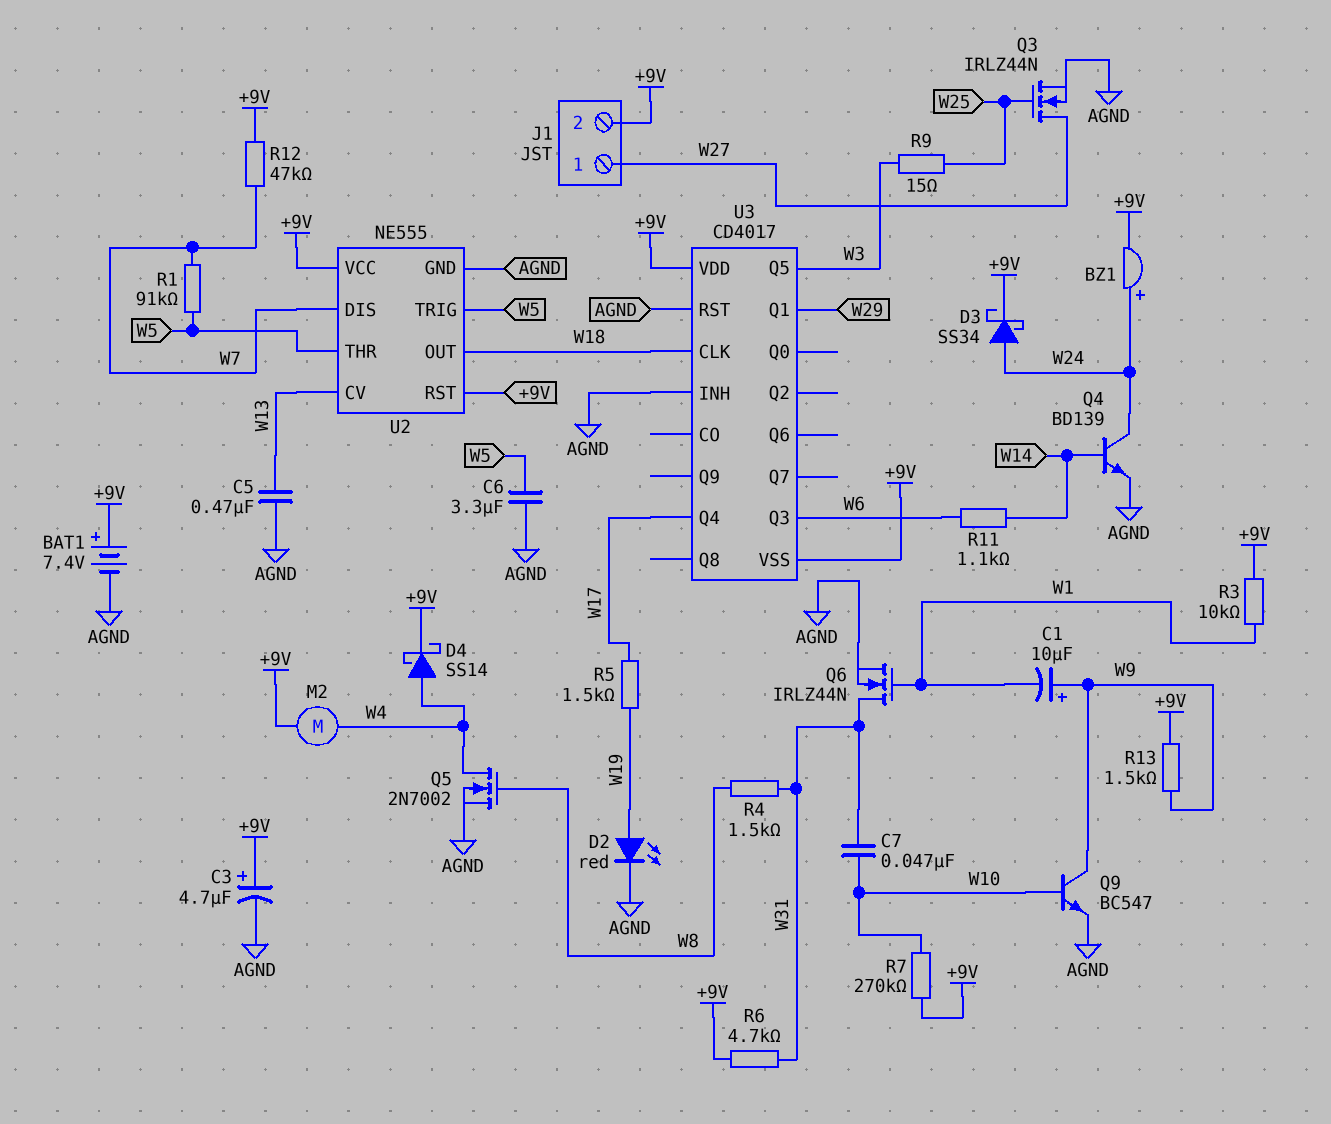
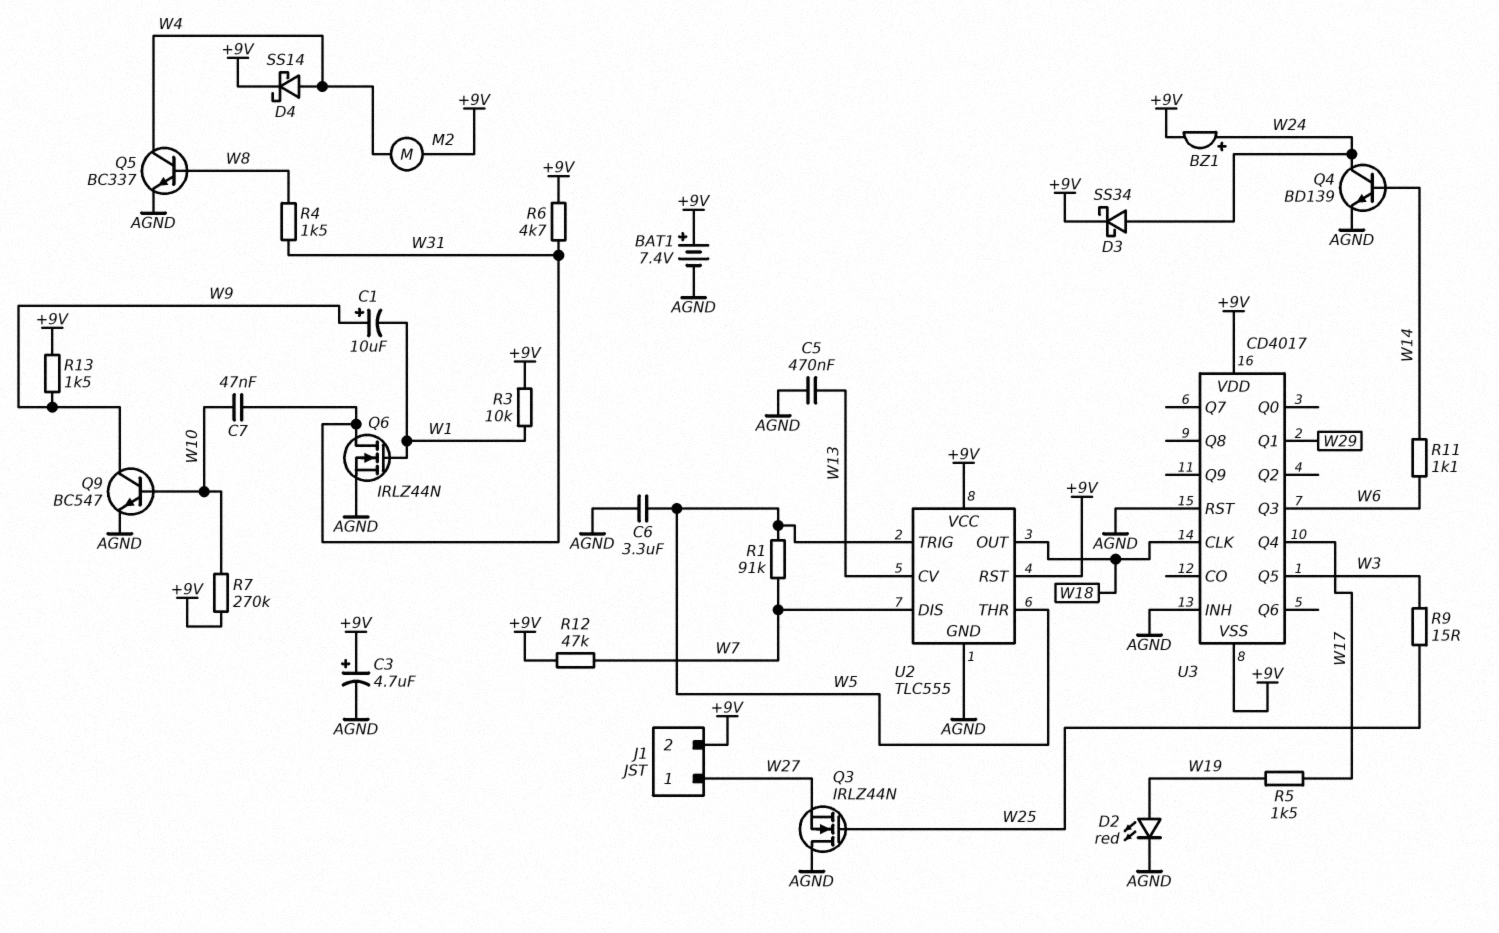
Q3: NMOS IRLZ44N (G W25, D W27, S AGND) -> NMOS IRLZ44N (G W25, D AGND, S W27)
Q5: NMOS 2N7002 (G W8, D W4, S AGND) -> NPN BC337 (B W8, C W4, E AGND)
U2: NE555 -> TLC555

